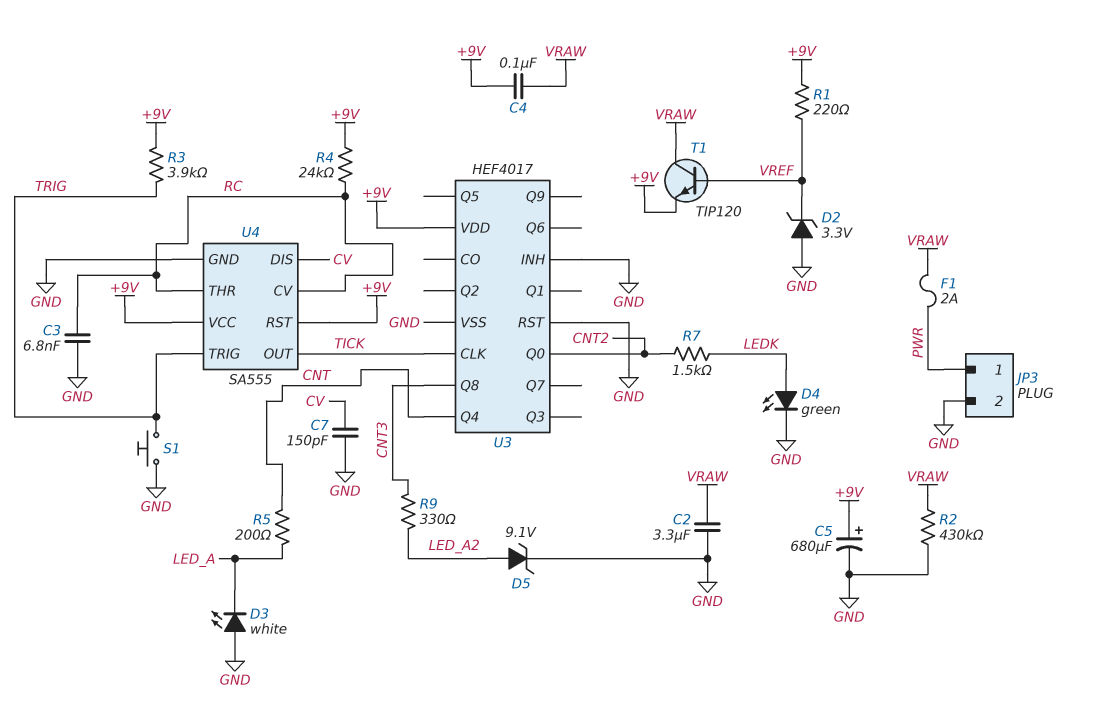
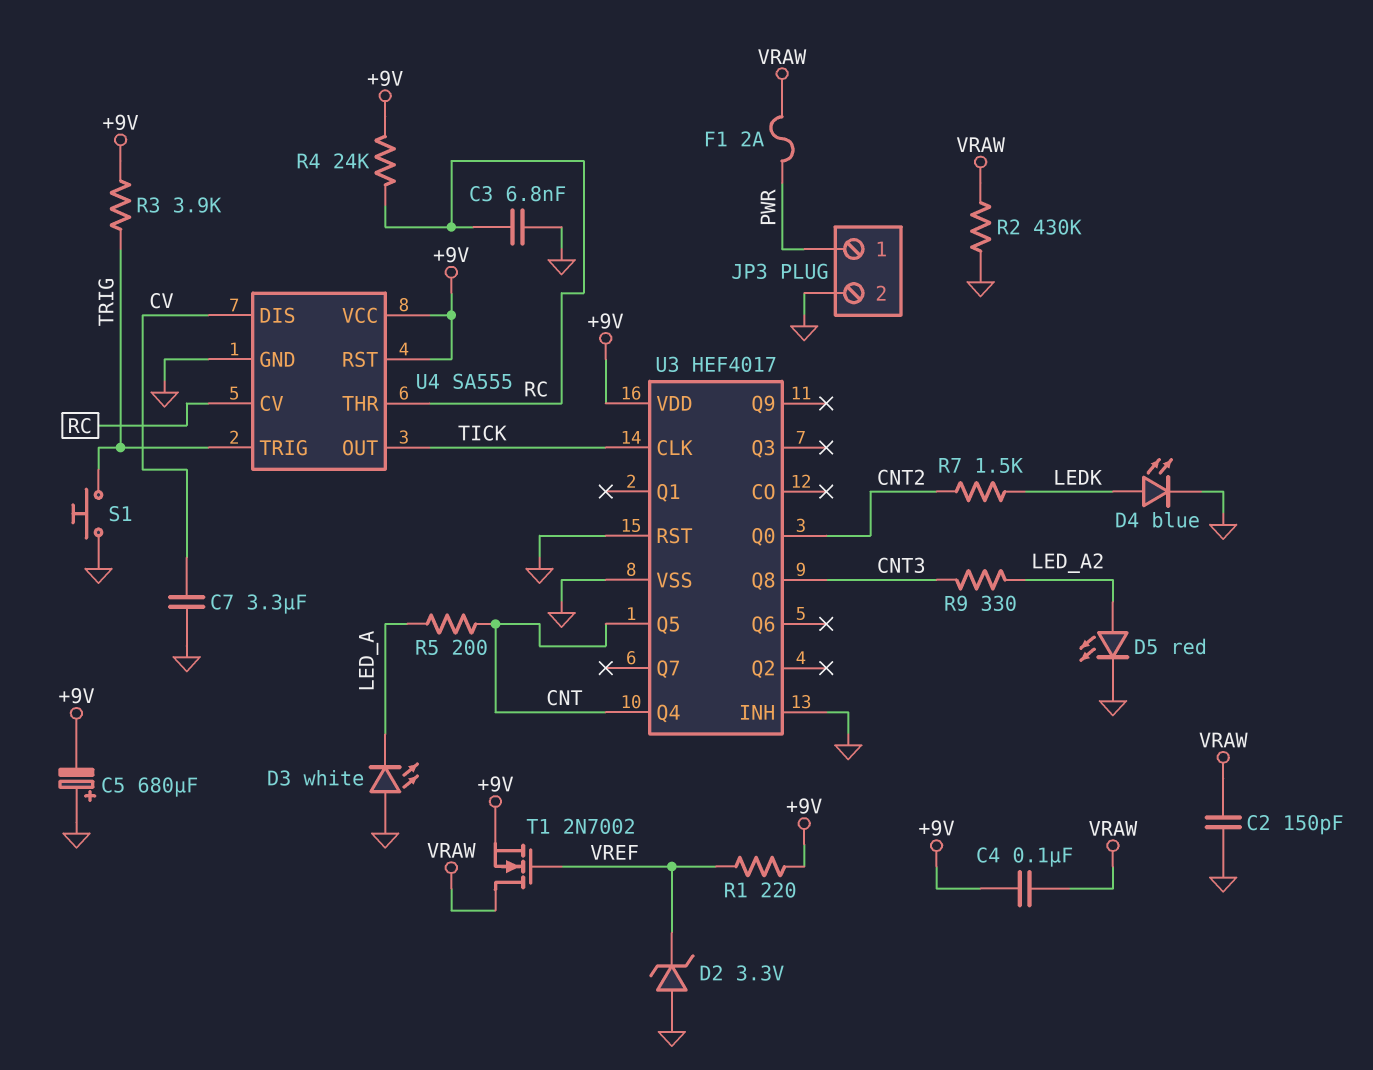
C2: 3.3uF (GND, VRAW) -> 150pF (GND, VRAW)
C5: 680uF (plus +9V, minus GND) -> 680uF (plus GND, minus +9V)
C7: 150pF (CV, GND) -> 3.3uF (CV, GND)
D4: LED green (A LEDK, K GND) -> LED blue (A LEDK, K GND)
D5: zener 9.1V (A LED_A2, K GND) -> LED red (A LED_A2, K GND)
T1: NPN TIP120 (B VREF, C VRAW, E +9V) -> NMOS 2N7002 (G VREF, D VRAW, S +9V)
U3 pin Q5: none -> CNT

